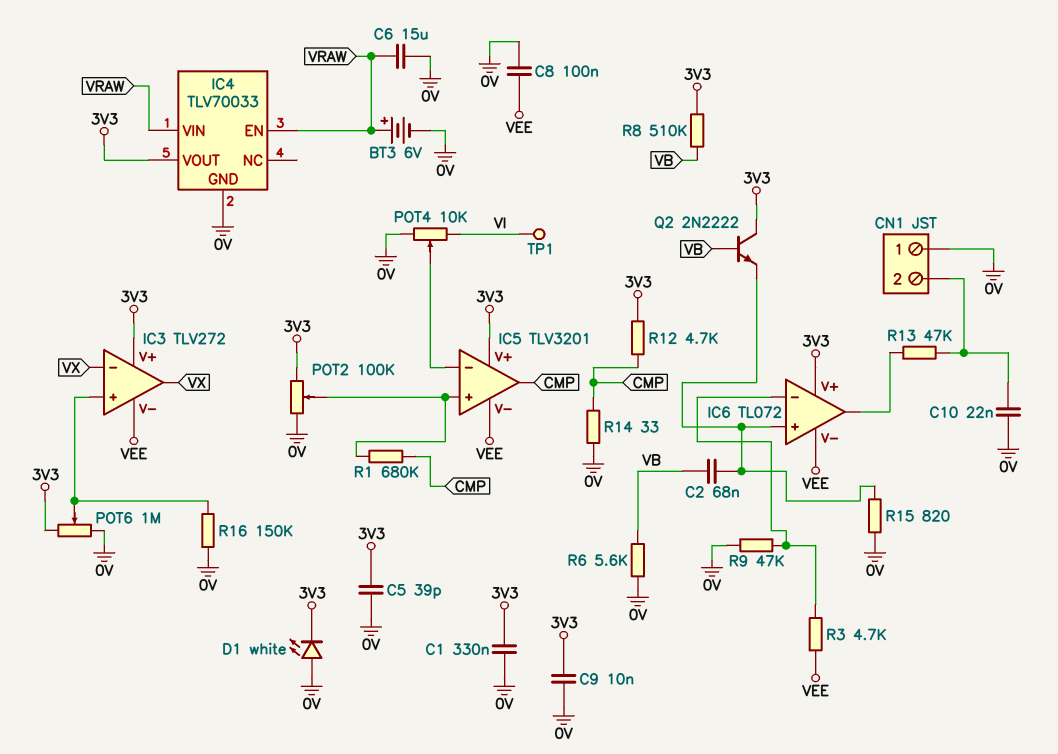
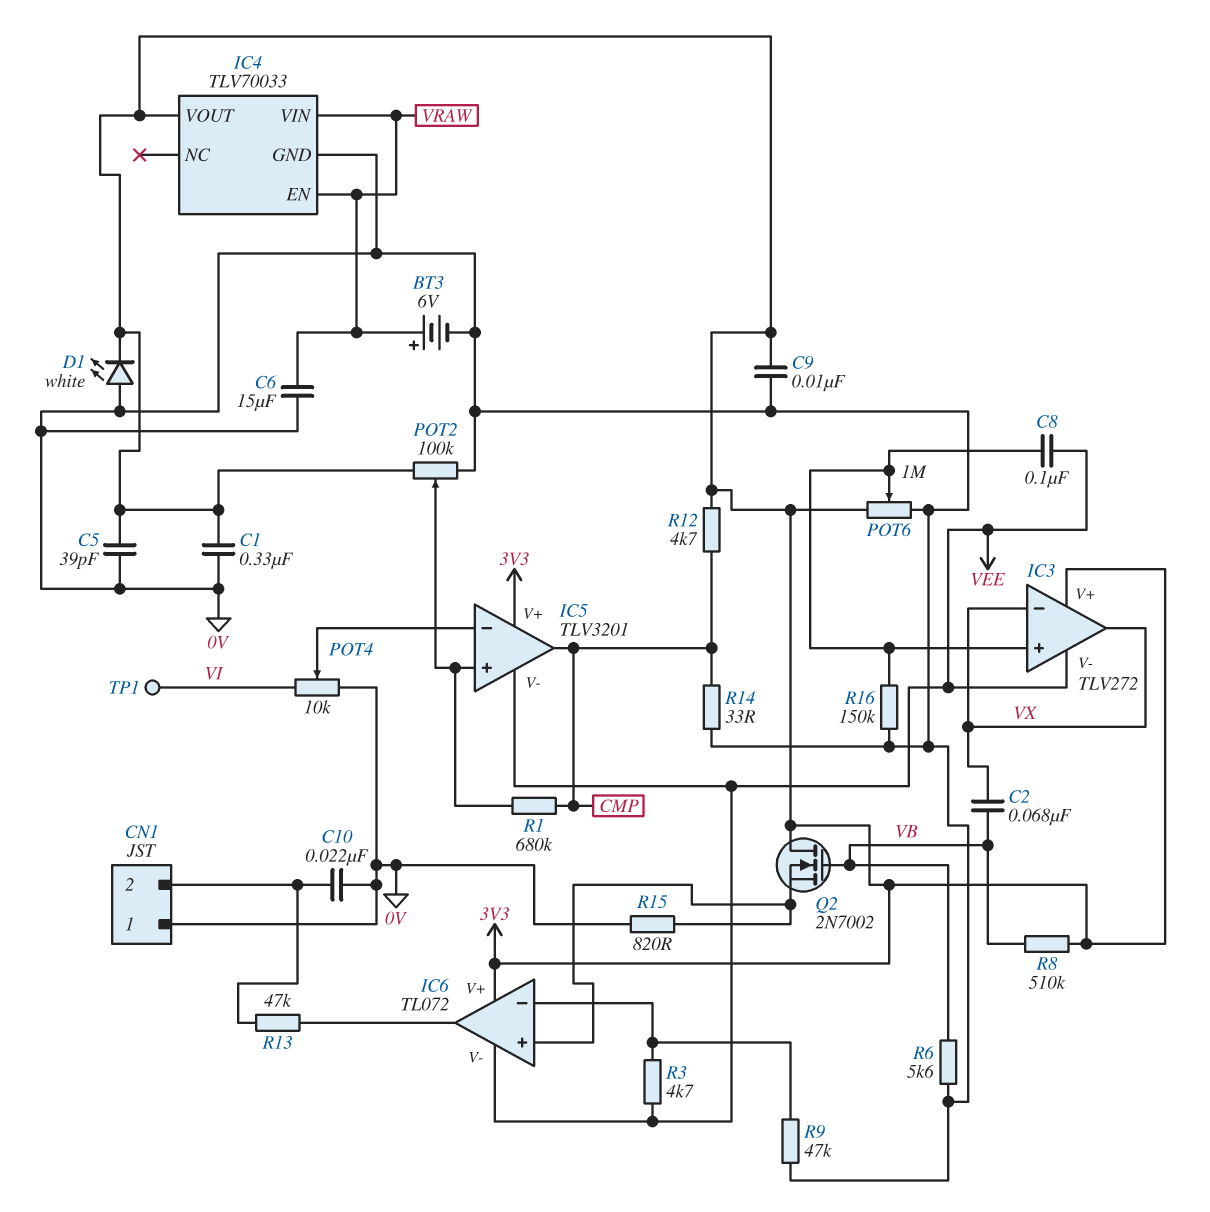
C2: 68nF (IC6/in+, VB) -> 68nF (VB, VX)
C8: 100nF (0V, VEE) -> 100nF (IC3/in+, VEE)
Q2: NPN 2N2222 (B VB, C 3V3, E IC6/in+) -> NMOS 2N7002 (G VB, D 3V3, S IC6/in+)

